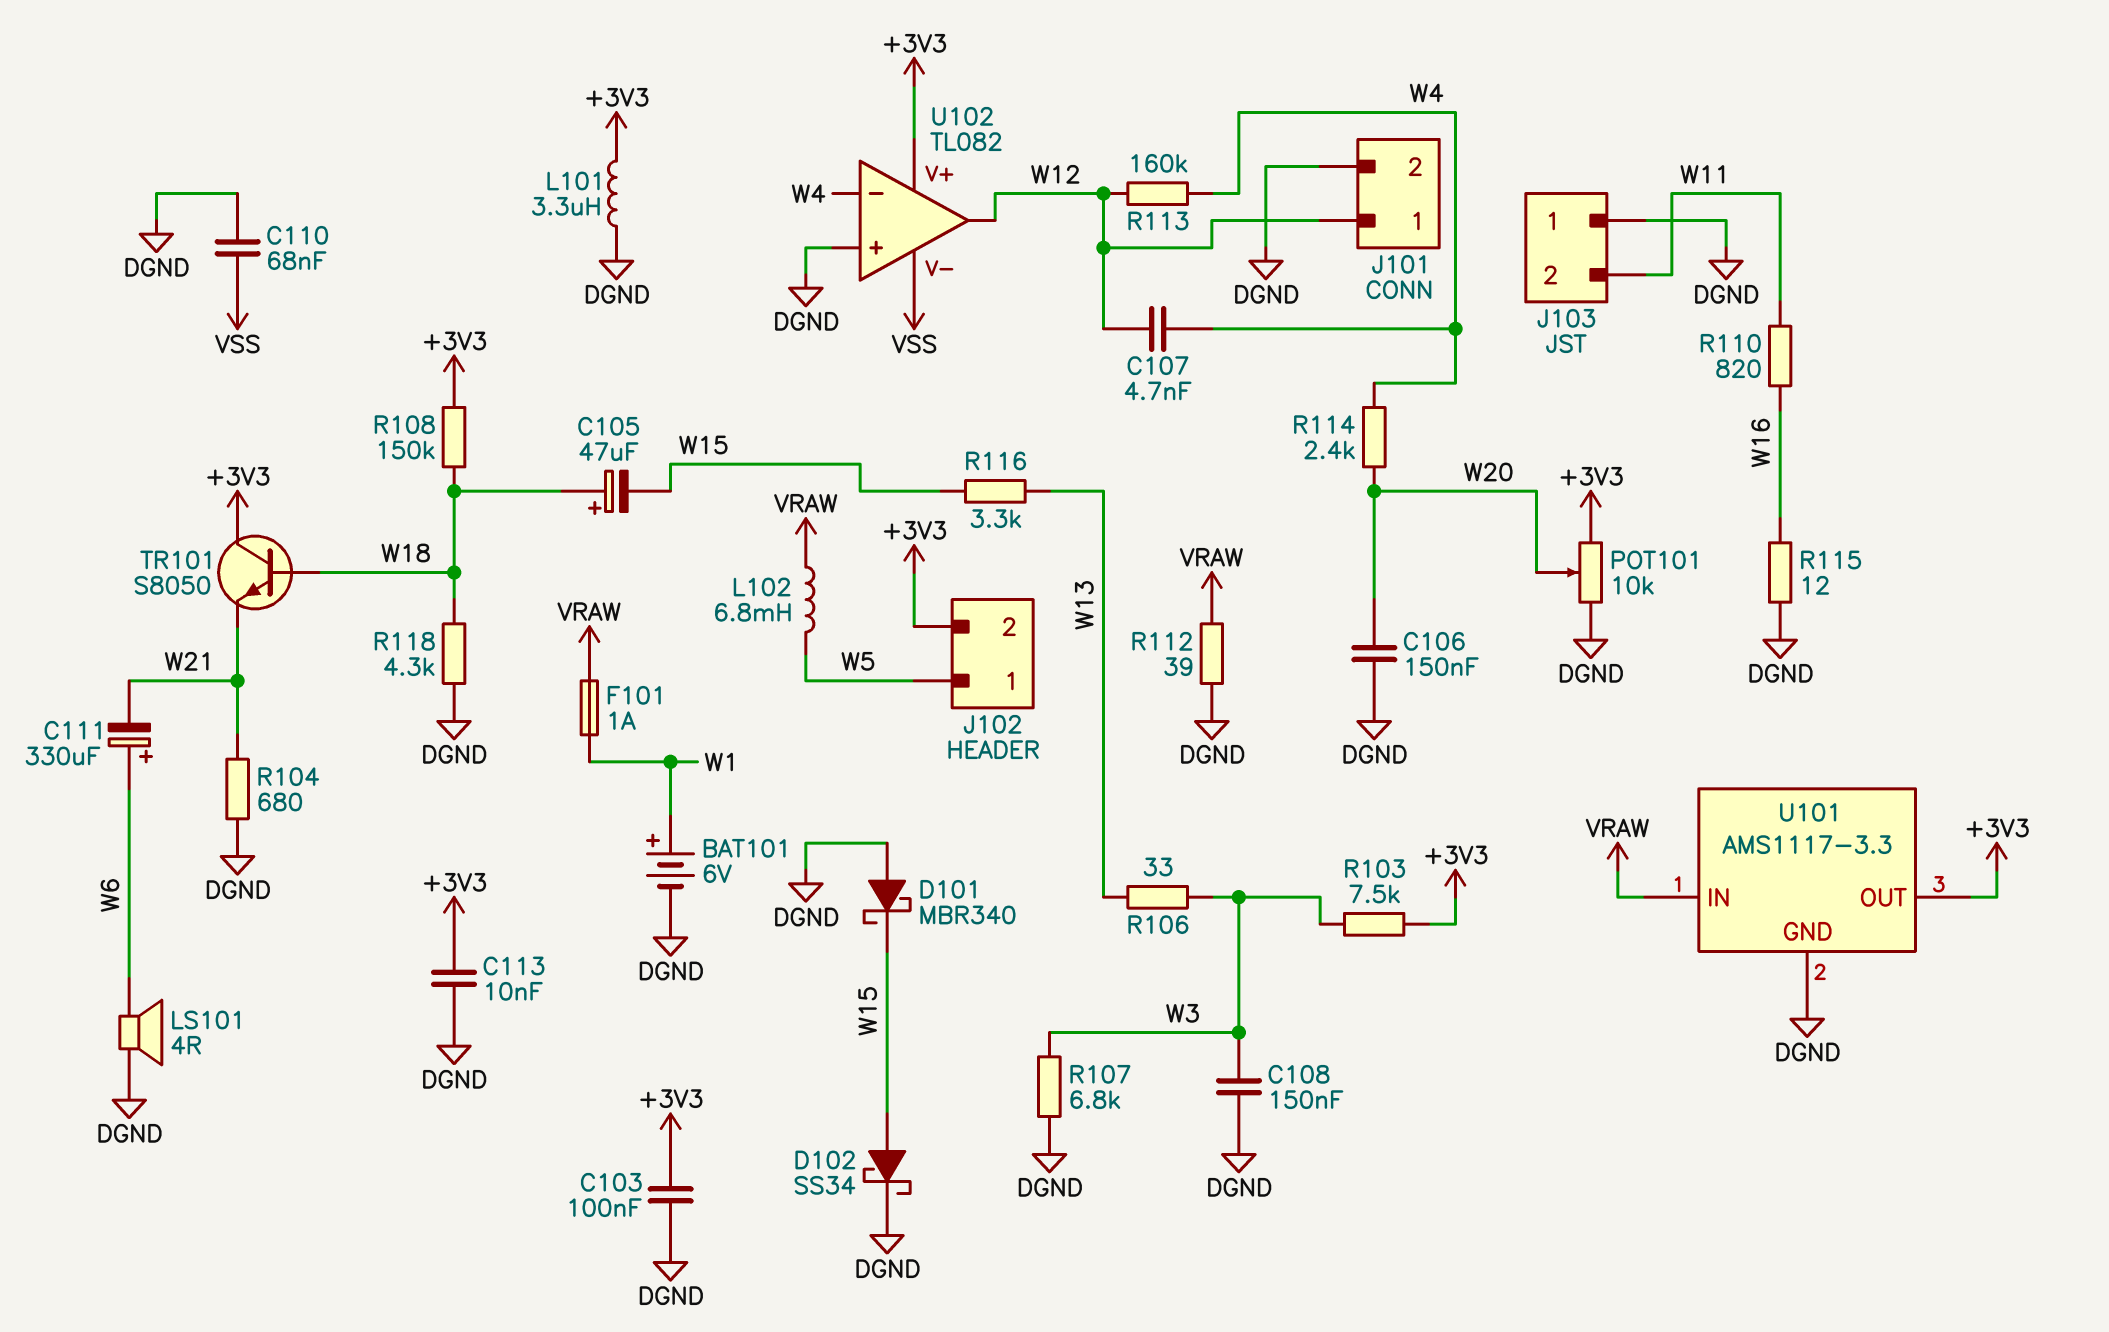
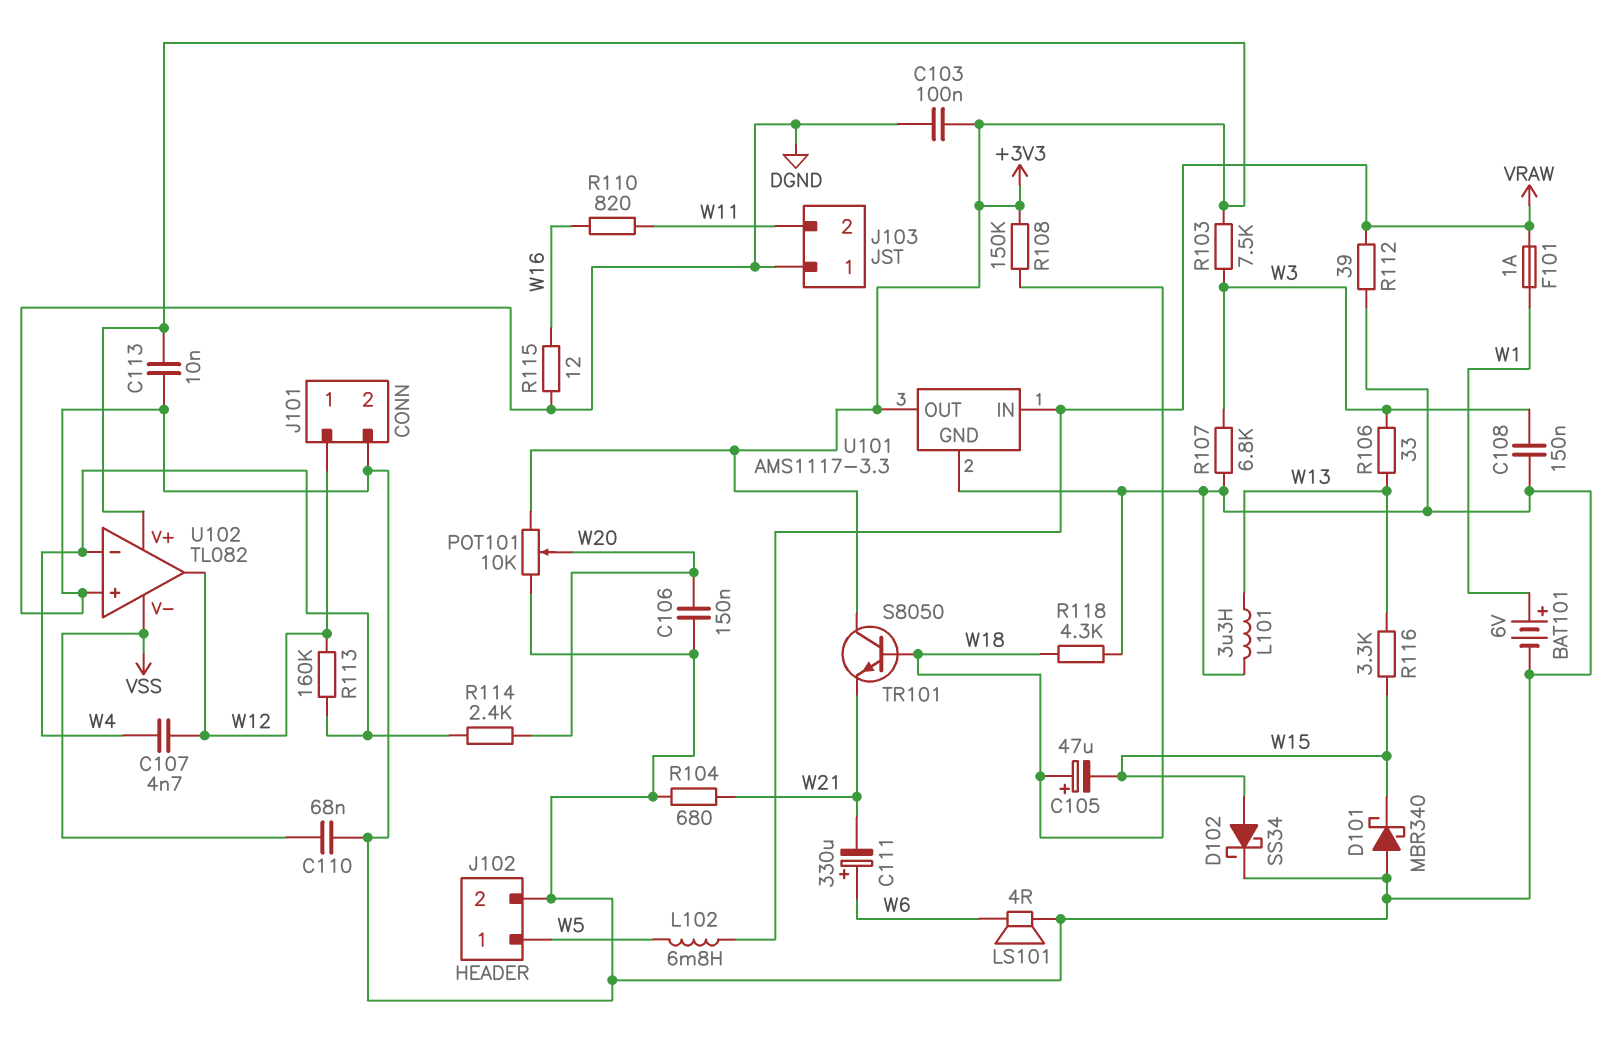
J102 pin 2: +3V3 -> DGND
L101: 3.3uH (+3V3, DGND) -> 3.3uH (DGND, W13)

